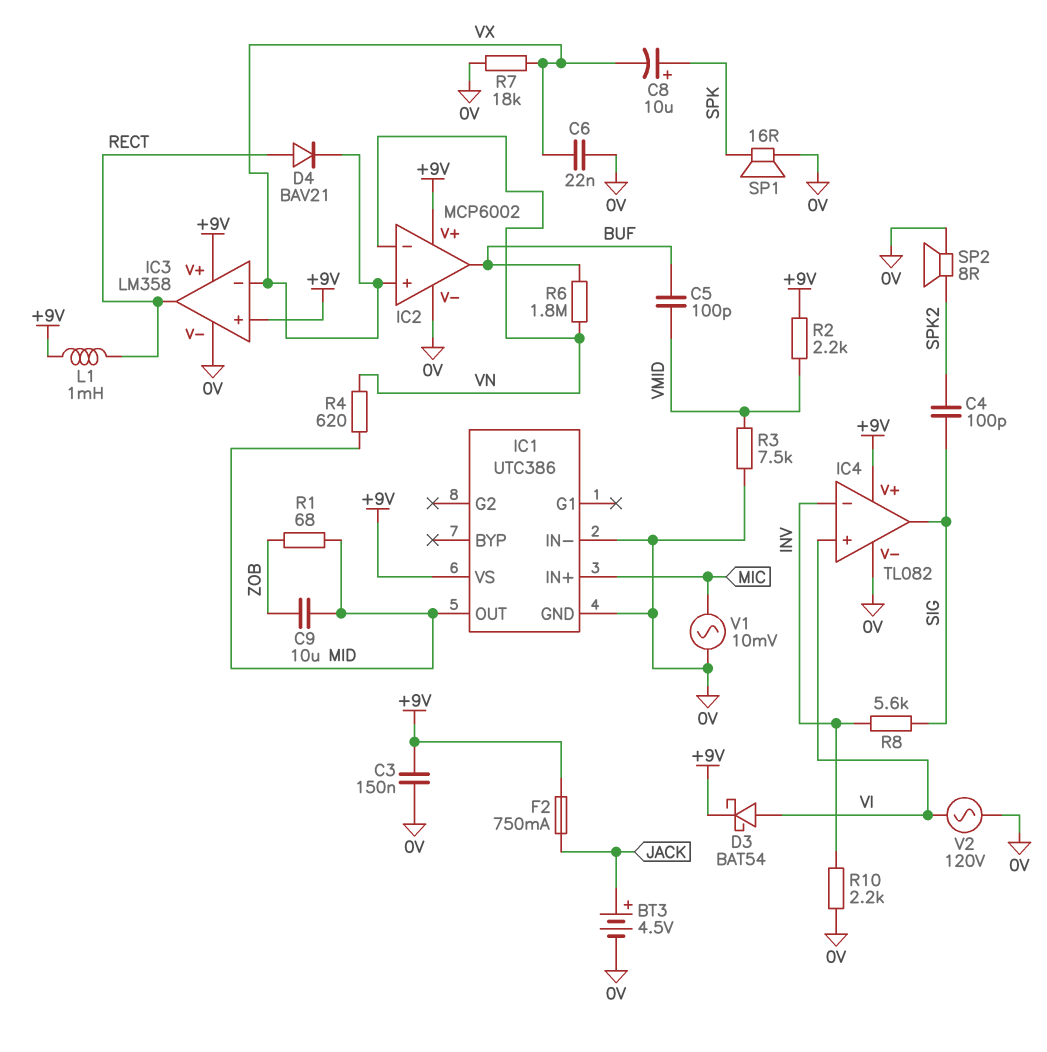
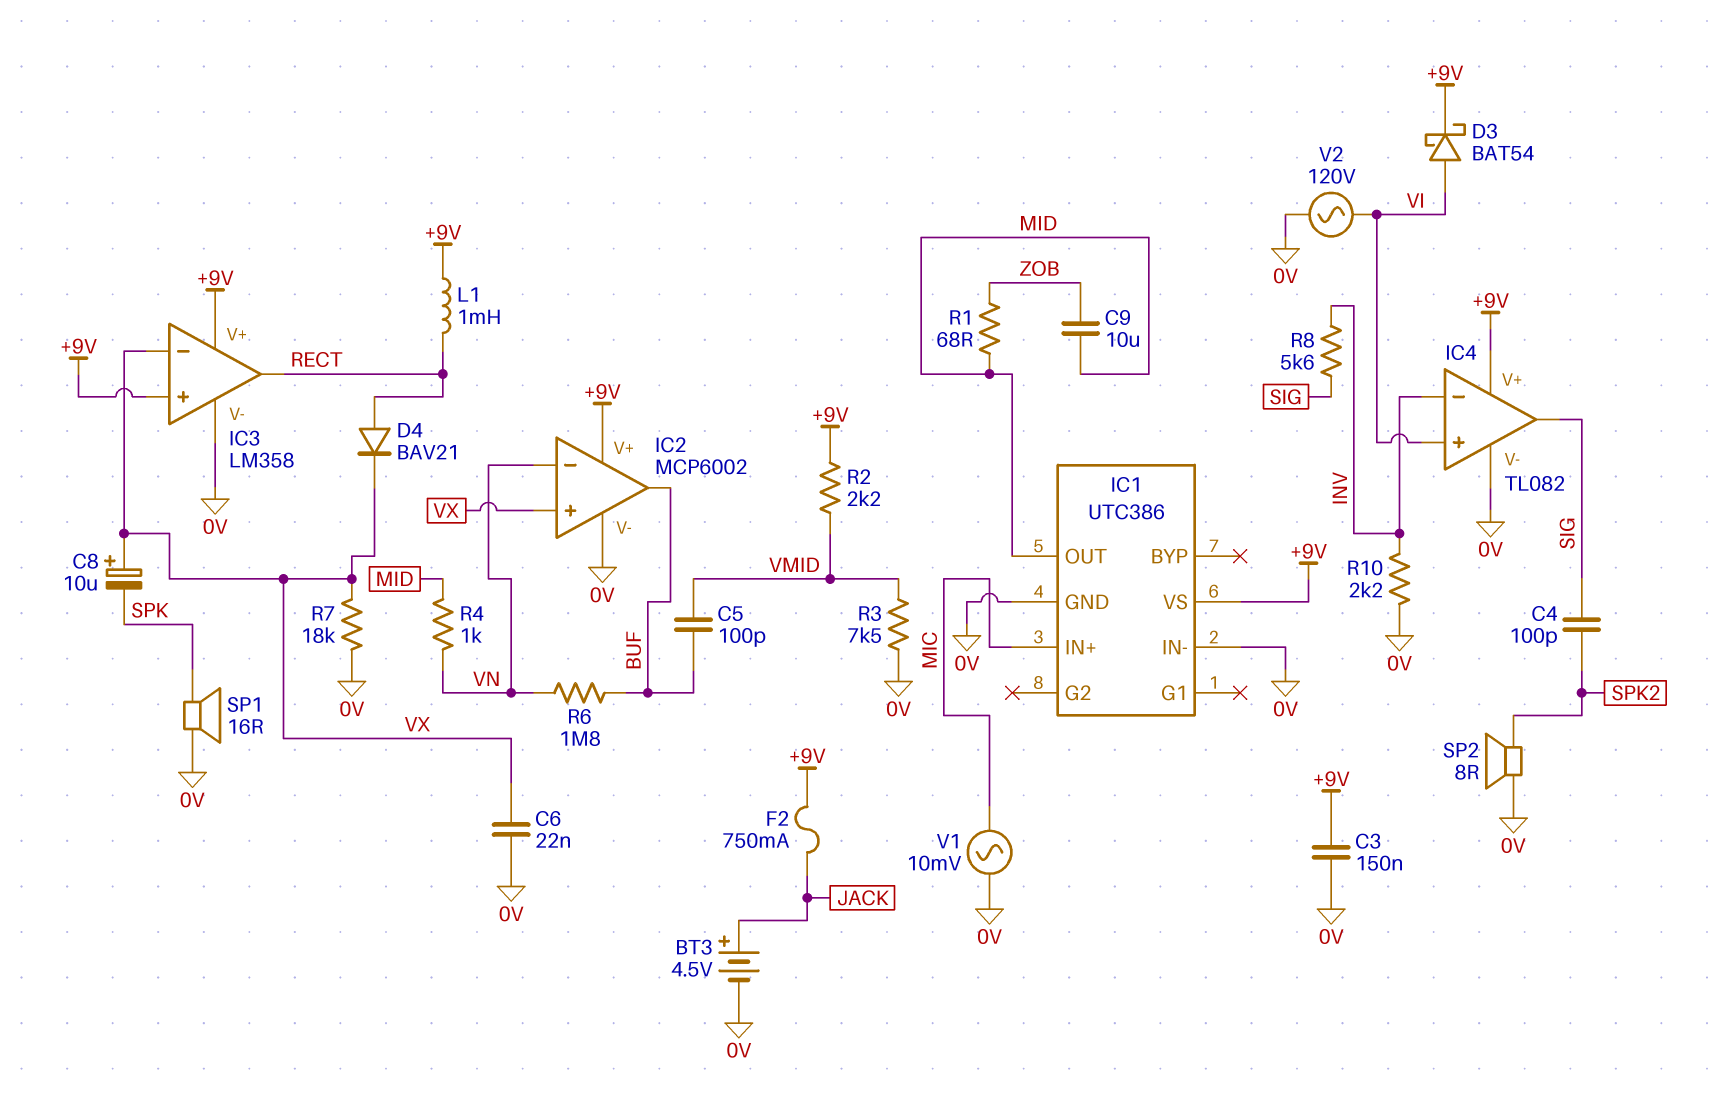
C8: 10uF (plus SPK, minus VX) -> 10uF (plus VX, minus SPK)
R4: 620 (MID, VN) -> 1k (MID, VN)

